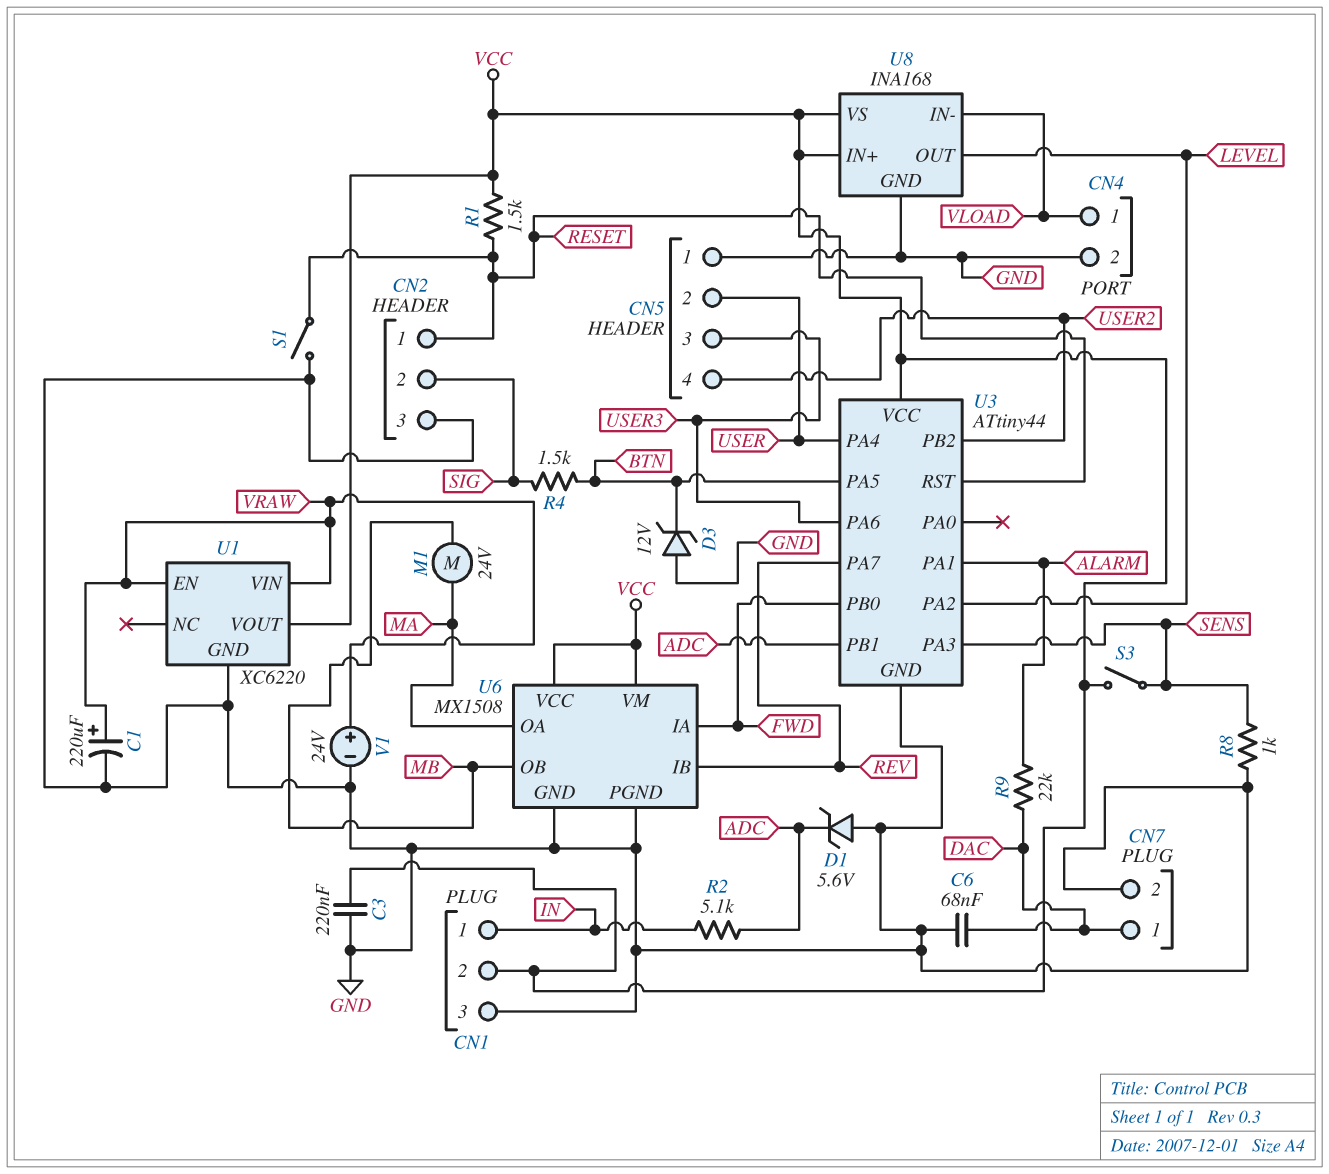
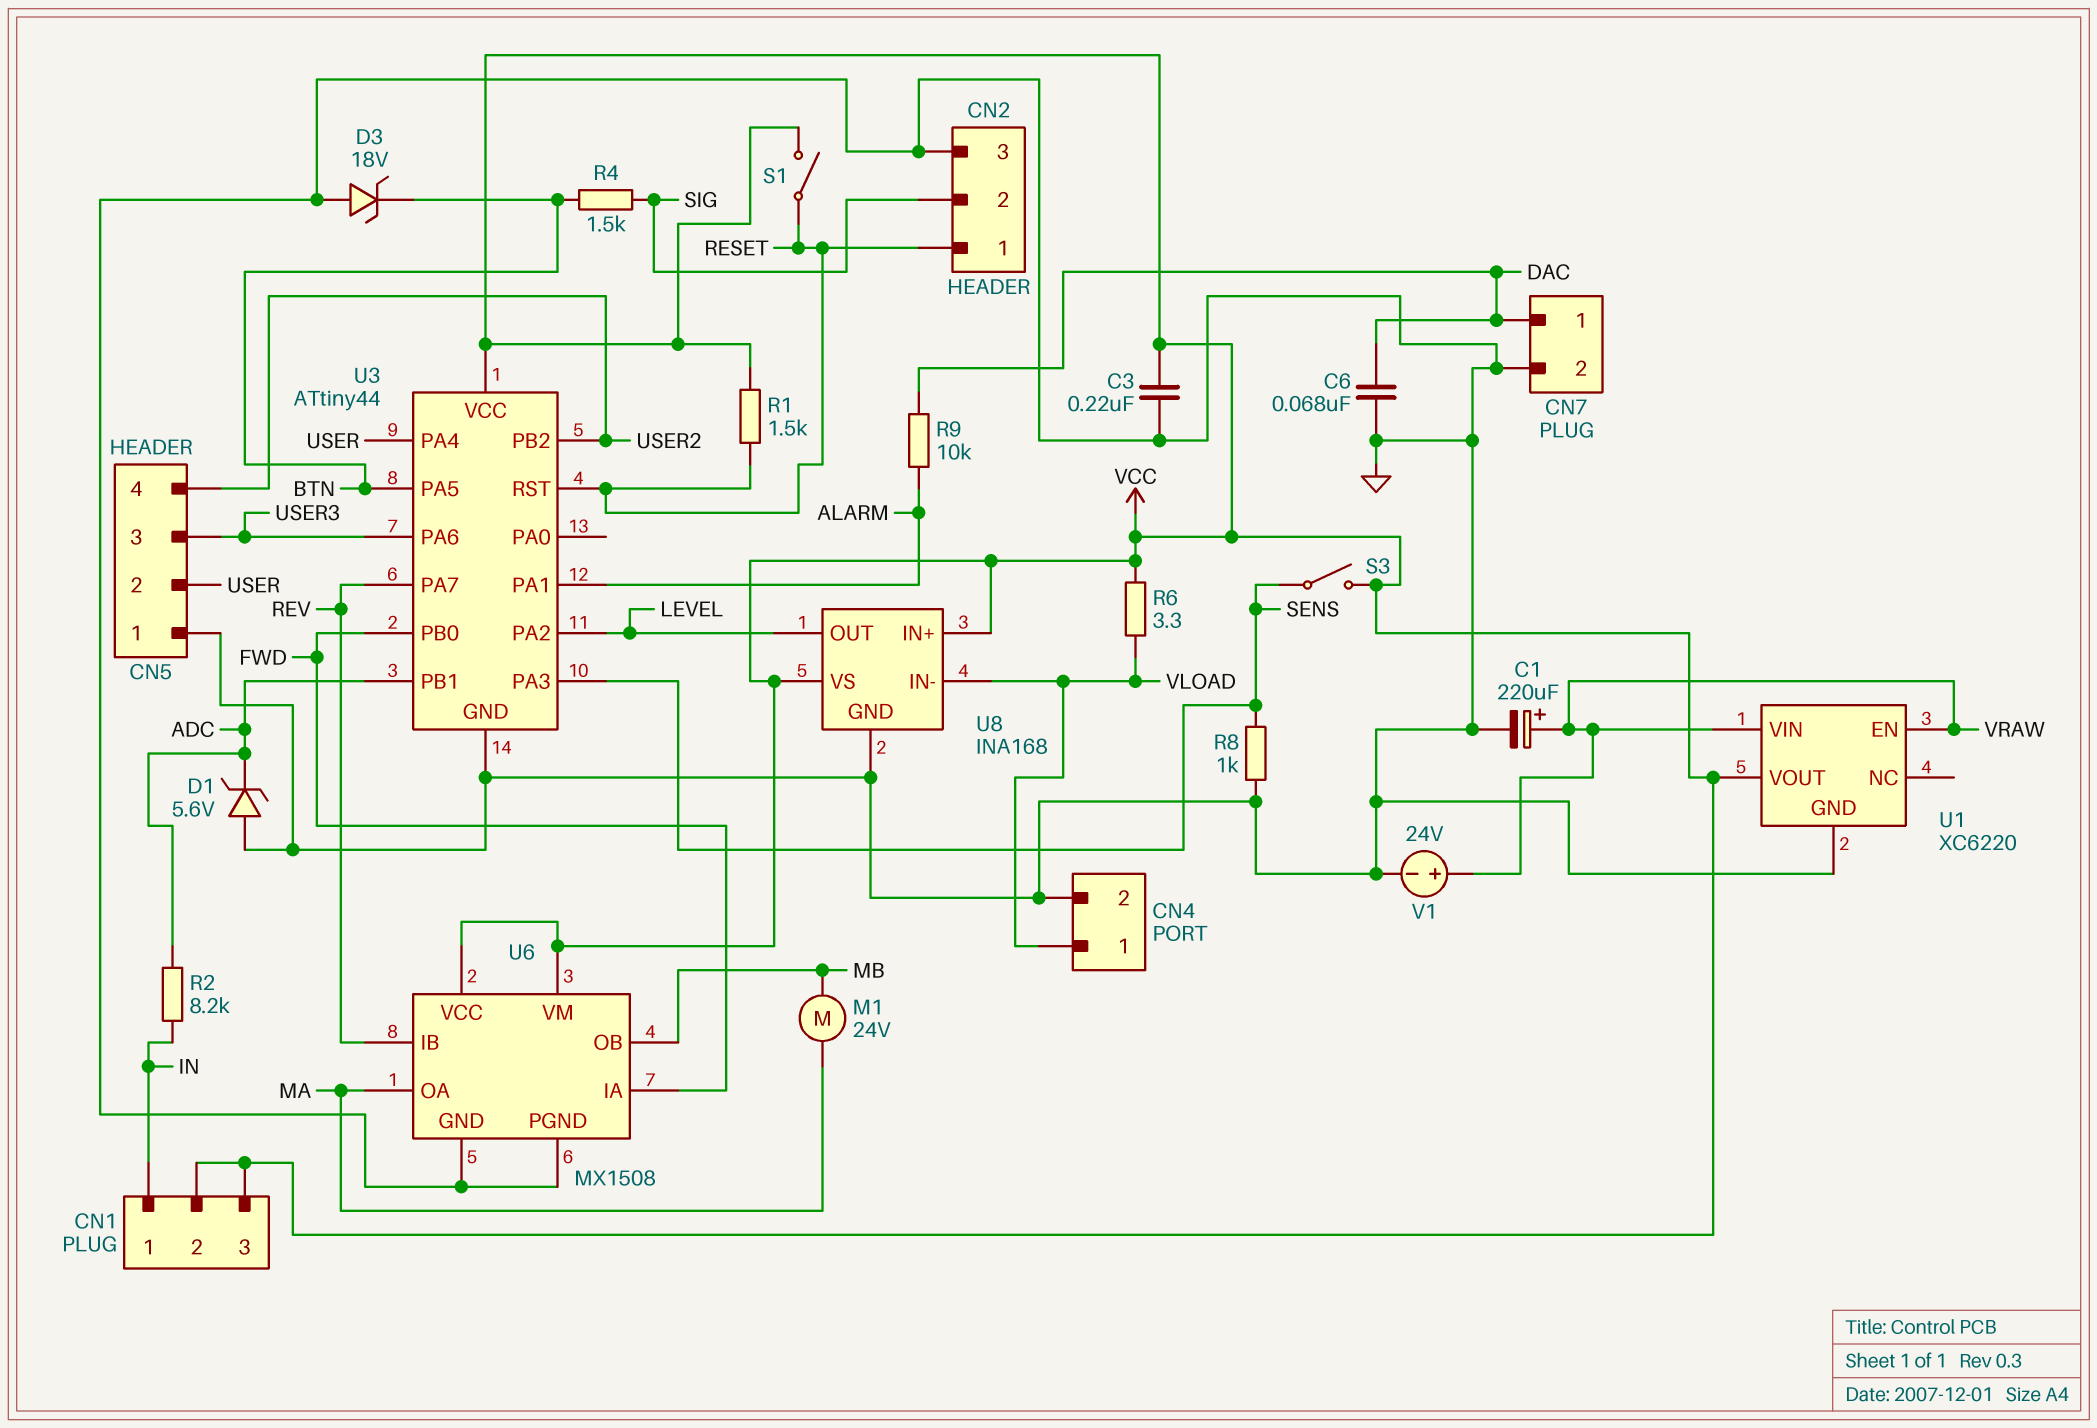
CN1 pin 3: GND -> VCC
D3: zener 12V (A GND, K BTN) -> zener 18V (A GND, K BTN)
R2: 5.1k (ADC, IN) -> 8.2k (ADC, IN)
R6: none -> 3.3 (VCC, VLOAD)
R9: 22k (ALARM, DAC) -> 10k (ALARM, DAC)
S1: switch (GND, RESET) -> switch (RESET, VCC)

